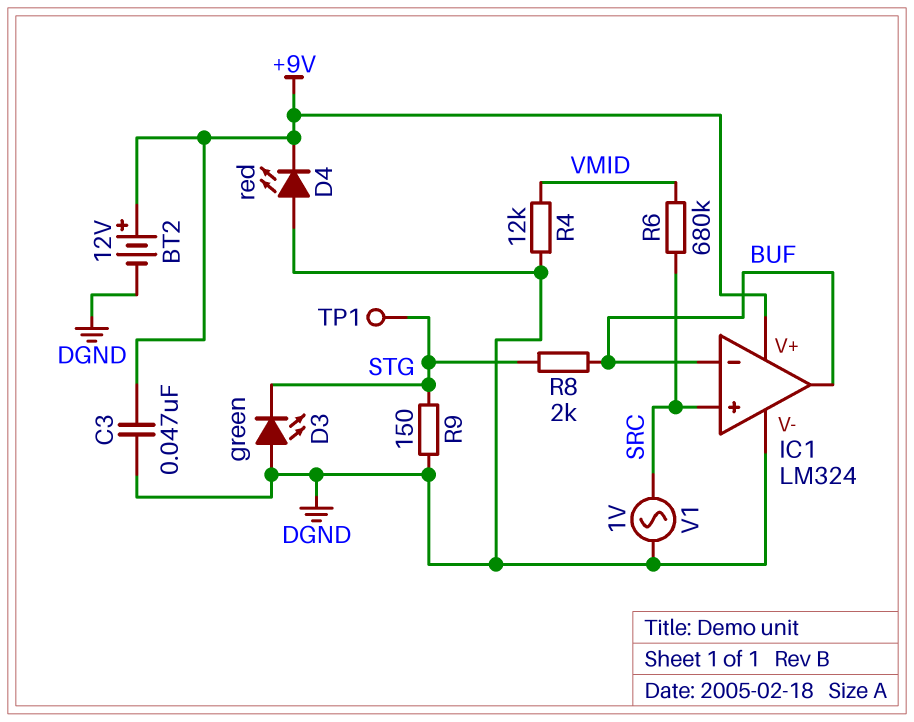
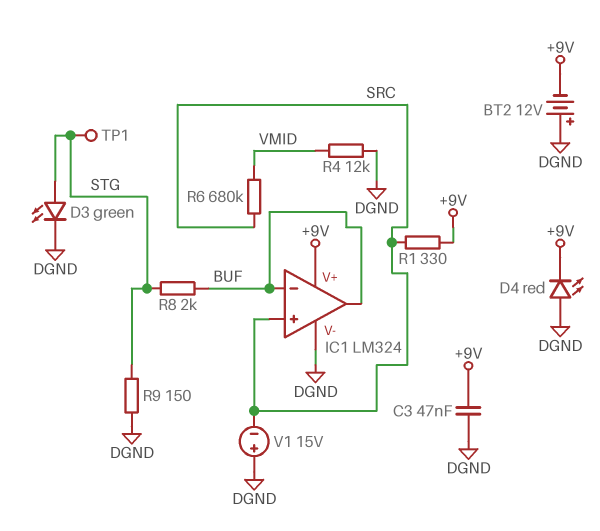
BT2: 12V (plus +9V, minus DGND) -> 12V (plus DGND, minus +9V)
D3: LED green (A DGND, K STG) -> LED green (A STG, K DGND)
R1: none -> 330 (+9V, SRC)
V1: AC 1V (DGND, SRC) -> 15V (plus DGND, minus SRC)

